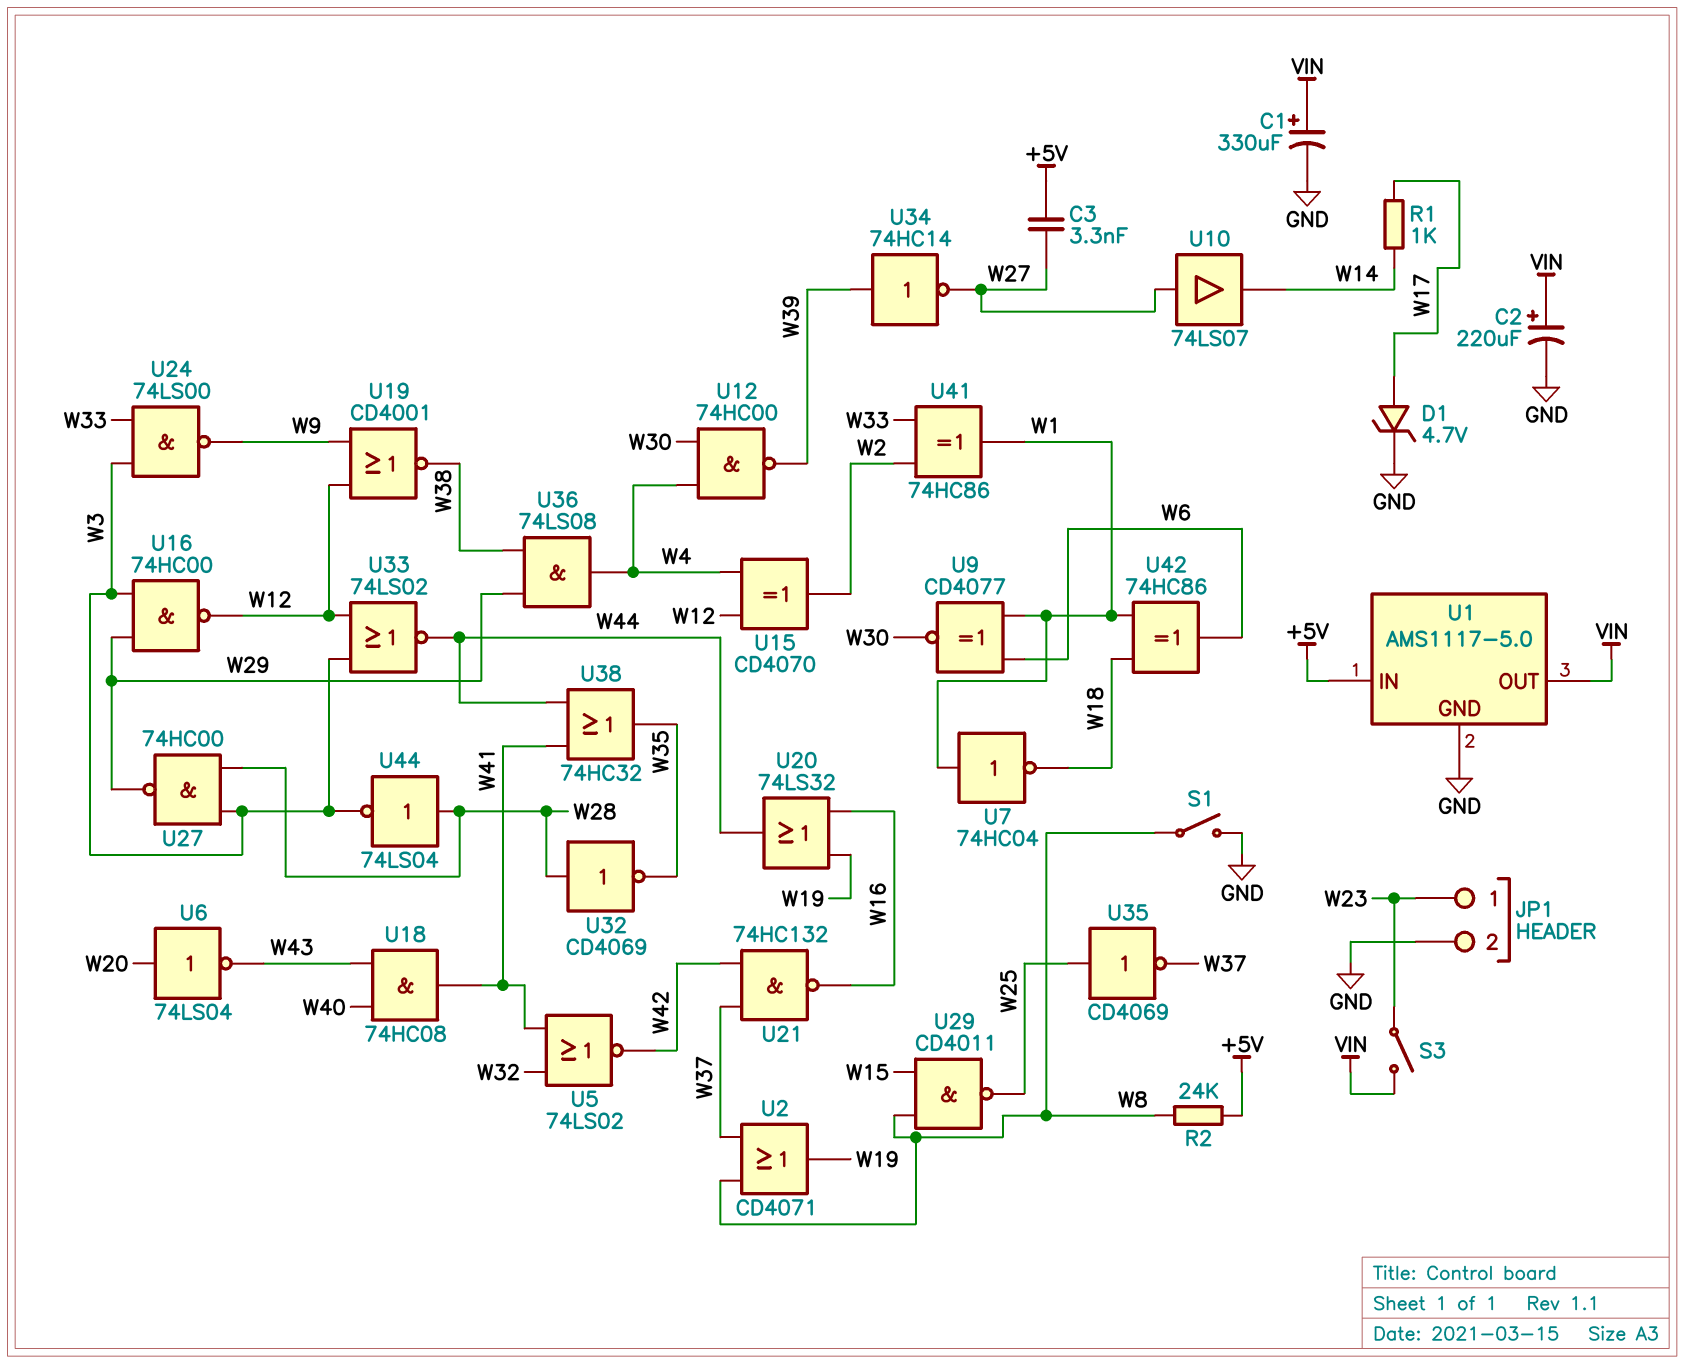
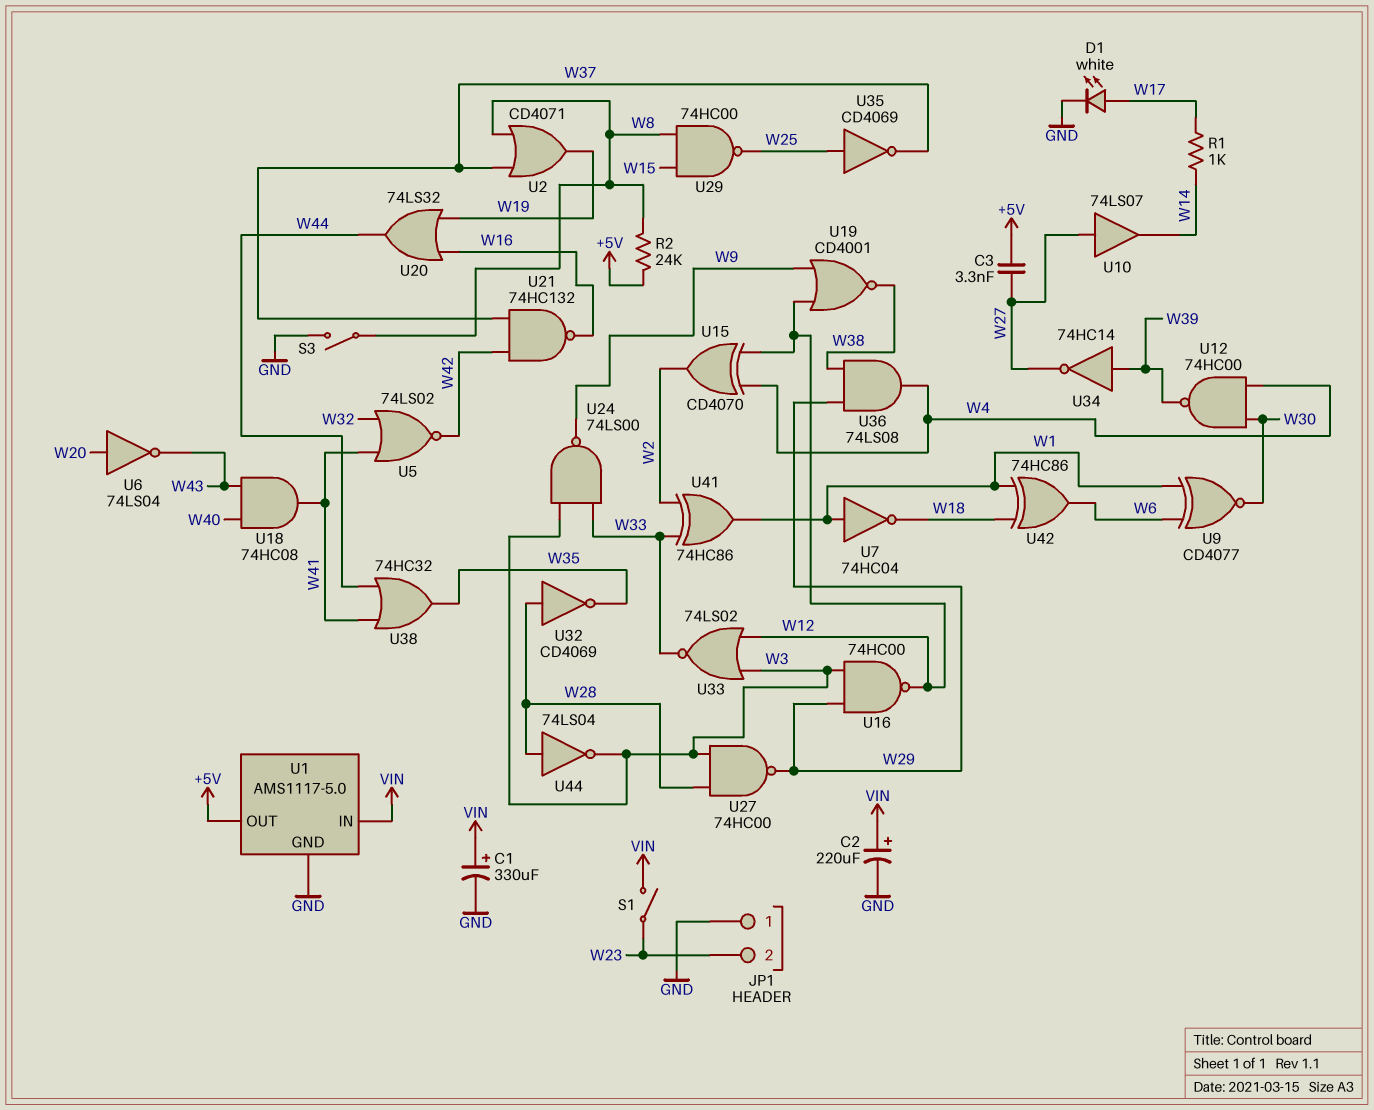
D1: zener 4.7V (A W17, K GND) -> LED white (A W17, K GND)
JP1 pin 1: W23 -> GND
JP1 pin 2: GND -> W23
S1: switch (GND, W8) -> switch (VIN, W23)
S3: switch (VIN, W23) -> switch (GND, W8)
U1 pin IN: +5V -> VIN
U1 pin OUT: VIN -> +5V
U29: NAND CD4011 (in W8, in W15, out W25) -> NAND 74HC00 (in W8, in W15, out W25)
U33: NOR 74LS02 (in W3, in W12, out W44) -> NOR 74LS02 (in W3, in W12, out W33)

